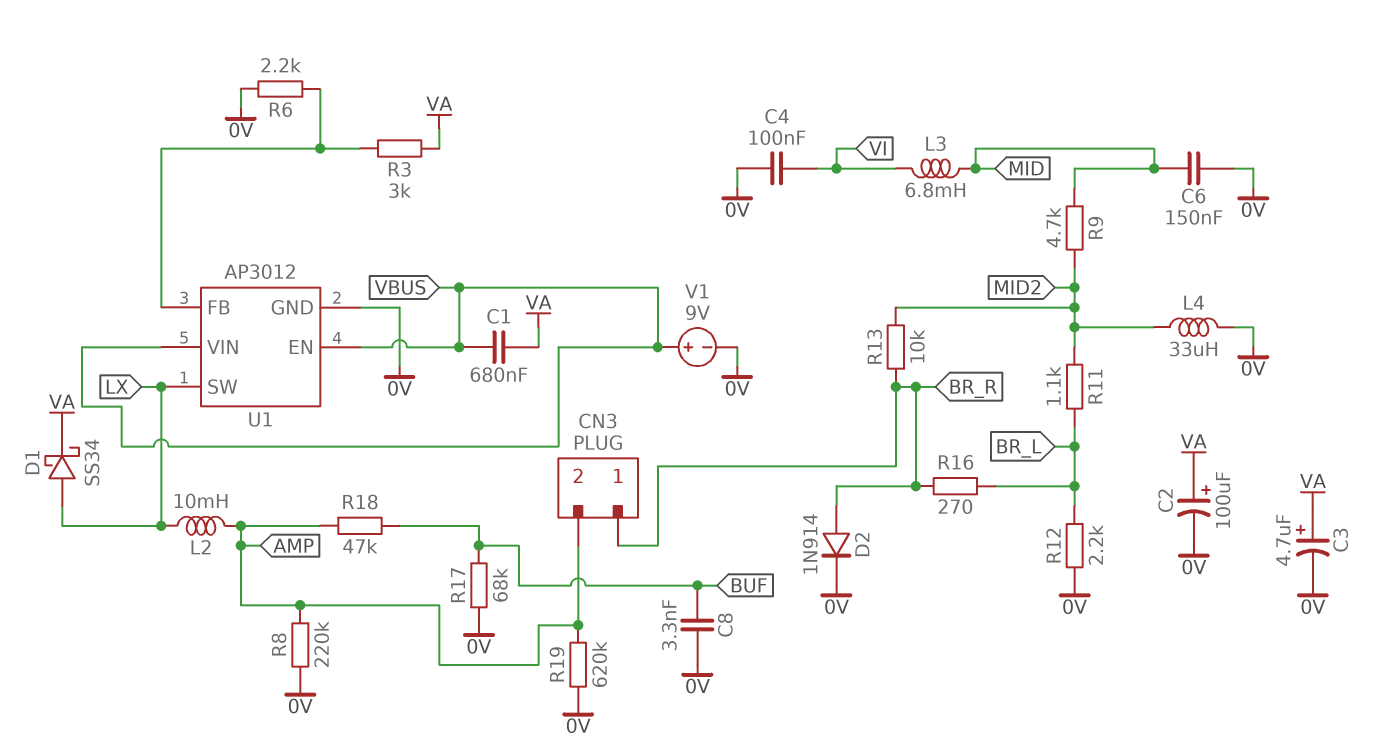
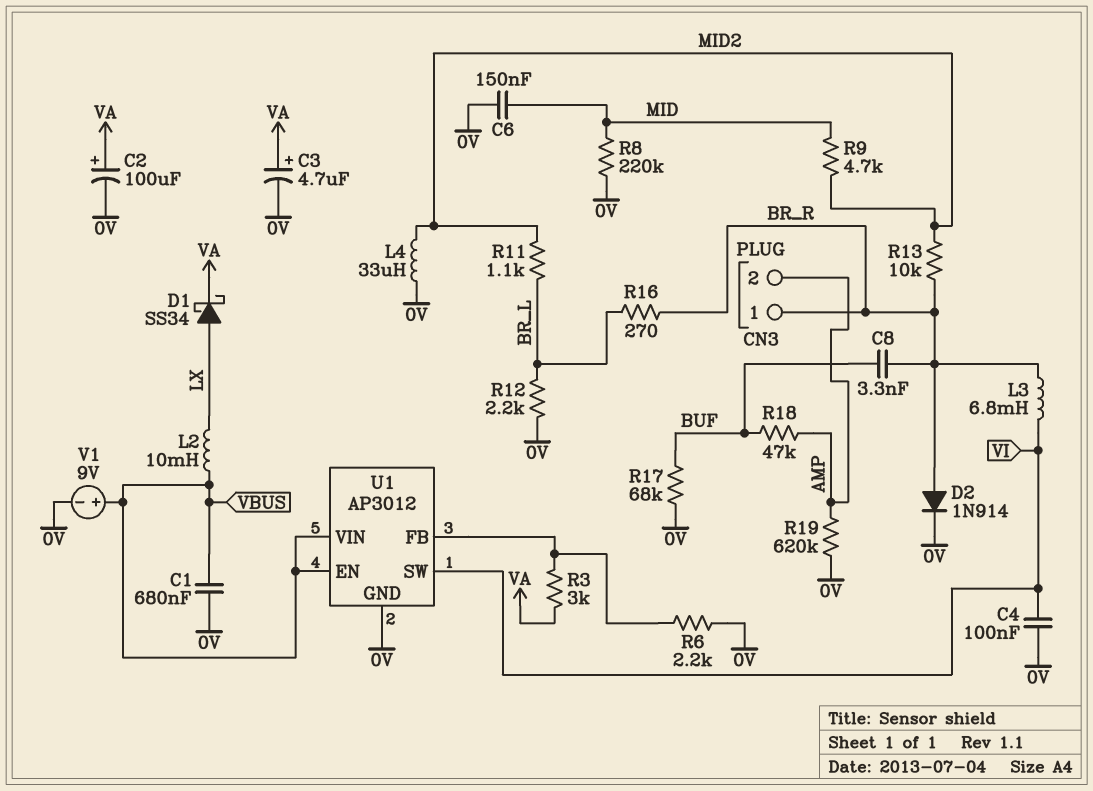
C1: 680nF (VA, VBUS) -> 680nF (0V, VBUS)
C8: 3.3nF (0V, BUF) -> 3.3nF (BR_R, BUF)
L2: 10mH (AMP, LX) -> 10mH (LX, VBUS)
L3: 6.8mH (MID, VI) -> 6.8mH (BR_R, VI)
R8: 220k (0V, AMP) -> 220k (0V, MID)
U1 pin SW: LX -> VI

